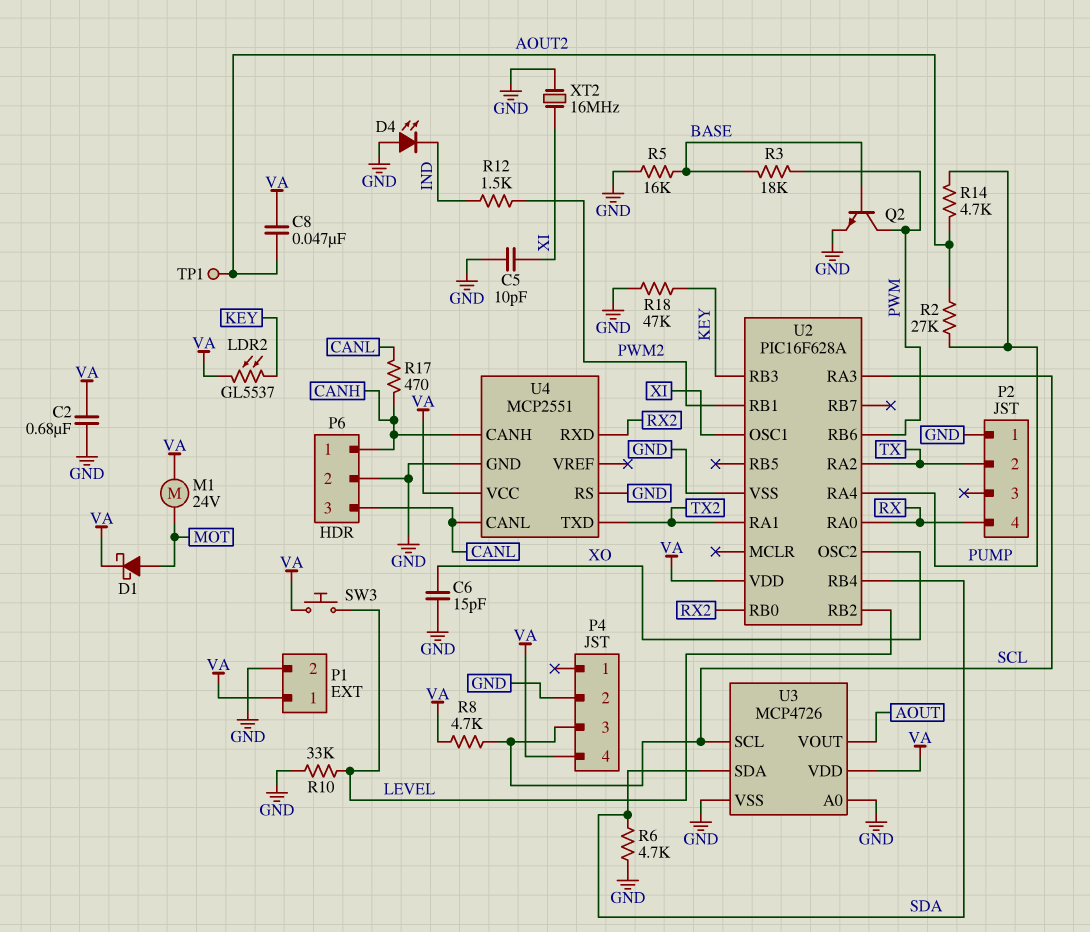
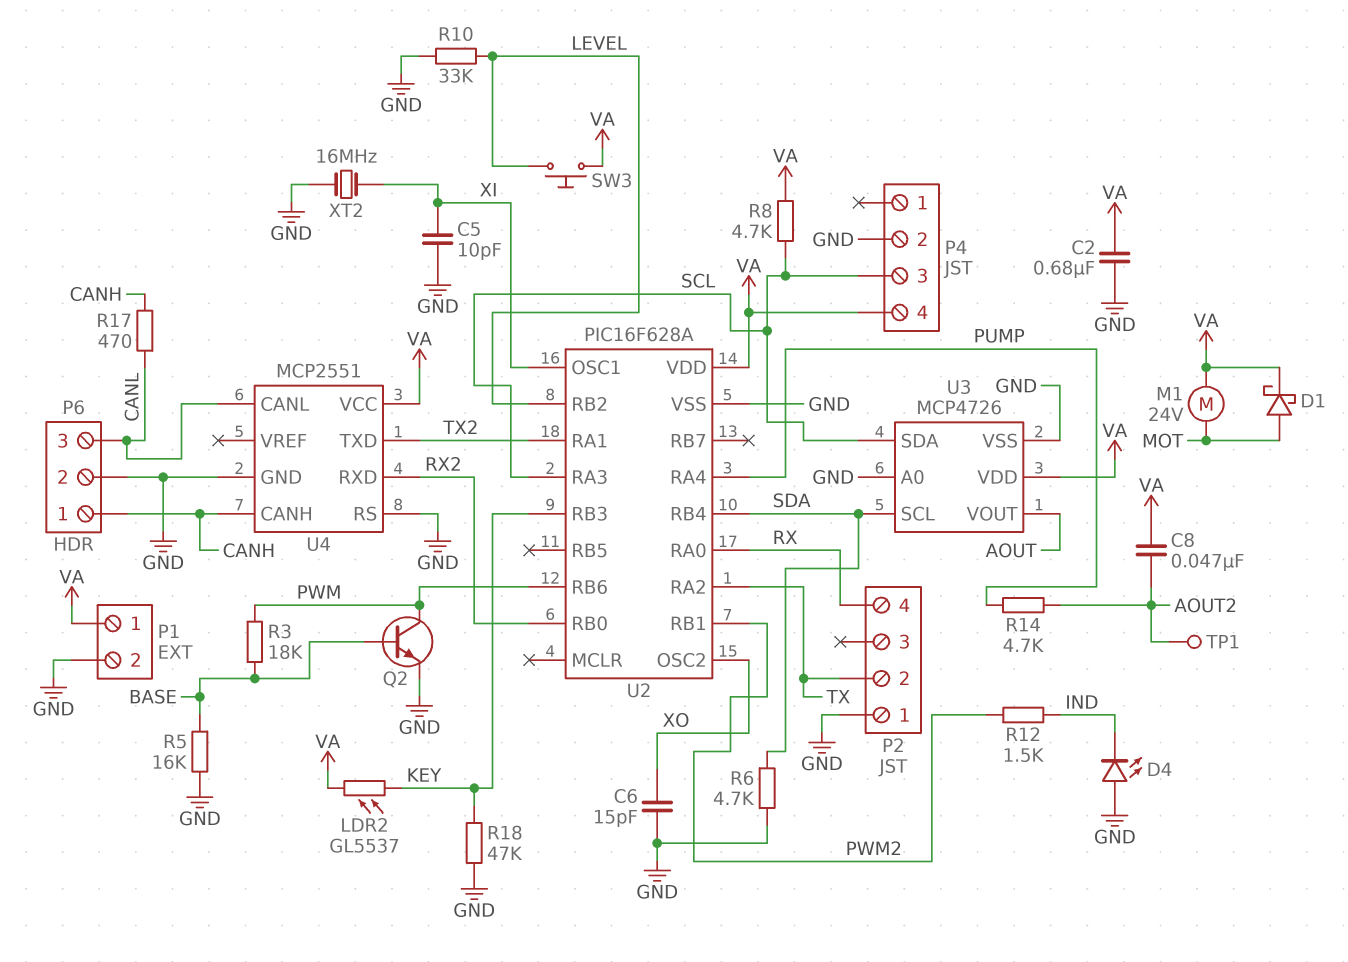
R2: 27k (AOUT2, PUMP) -> none
U3 pin SCL: SCL -> SDA
U3 pin SDA: SDA -> SCL

